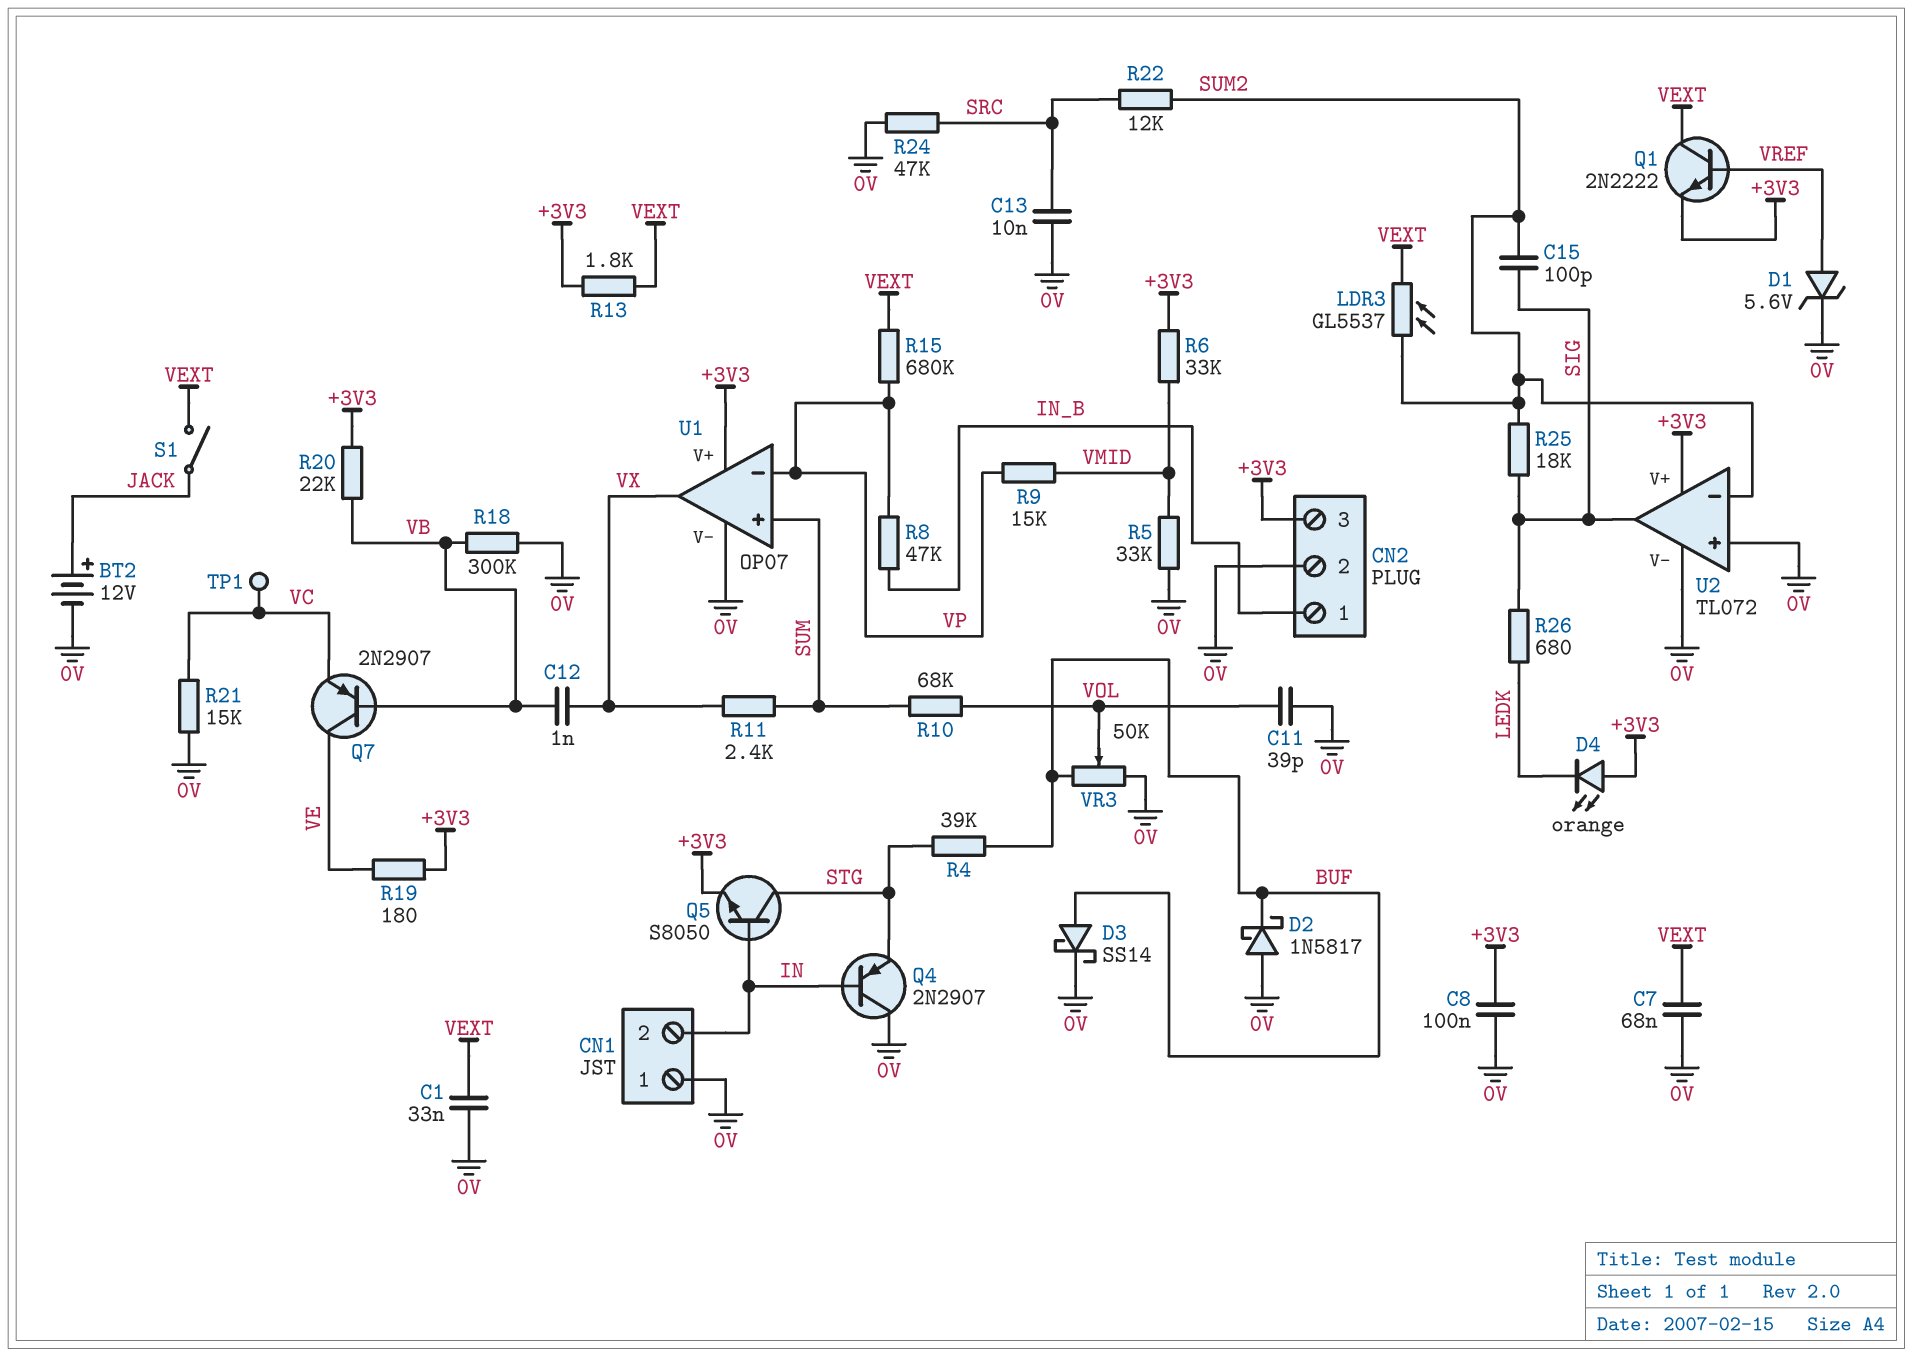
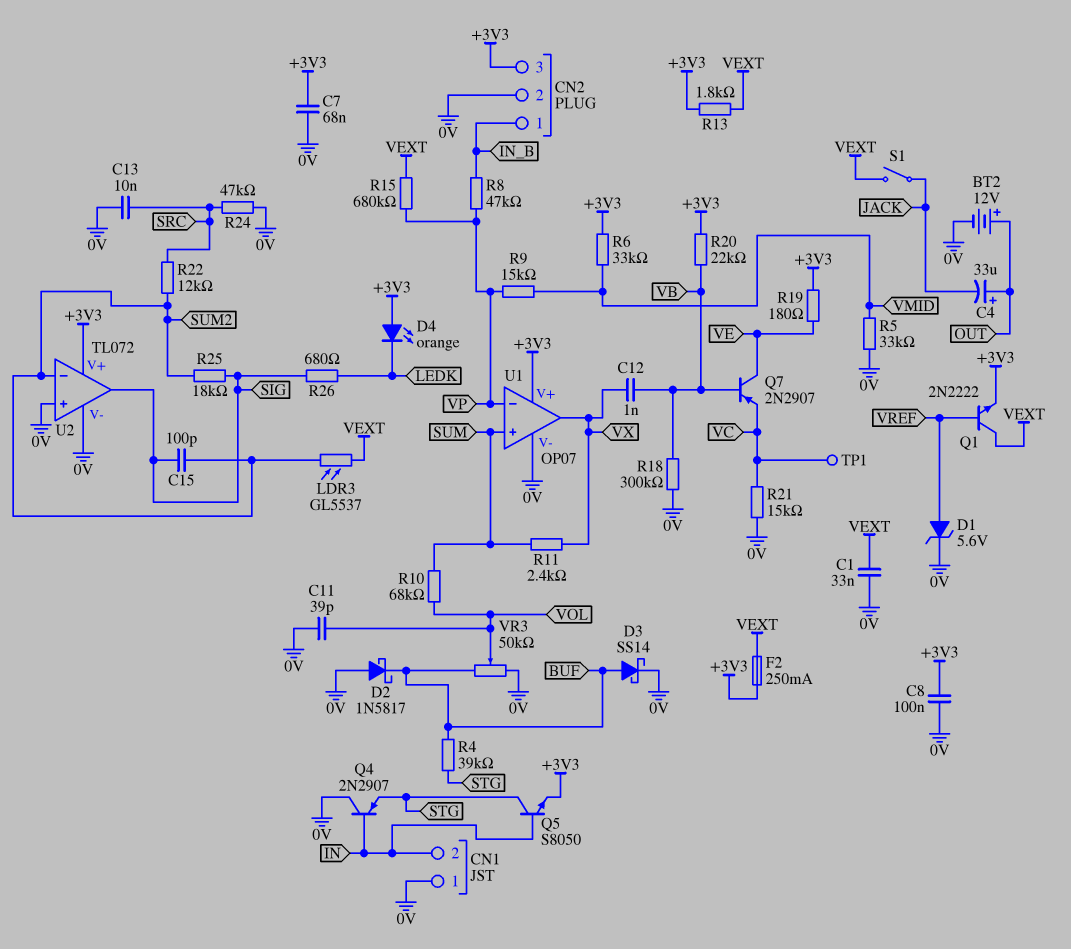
BT2: 12V (plus JACK, minus 0V) -> 12V (plus OUT, minus 0V)
C4: none -> 33uF (plus OUT, minus JACK)
C7: 68nF (0V, VEXT) -> 68nF (+3V3, 0V)
F2: none -> 250mA (+3V3, VEXT)

